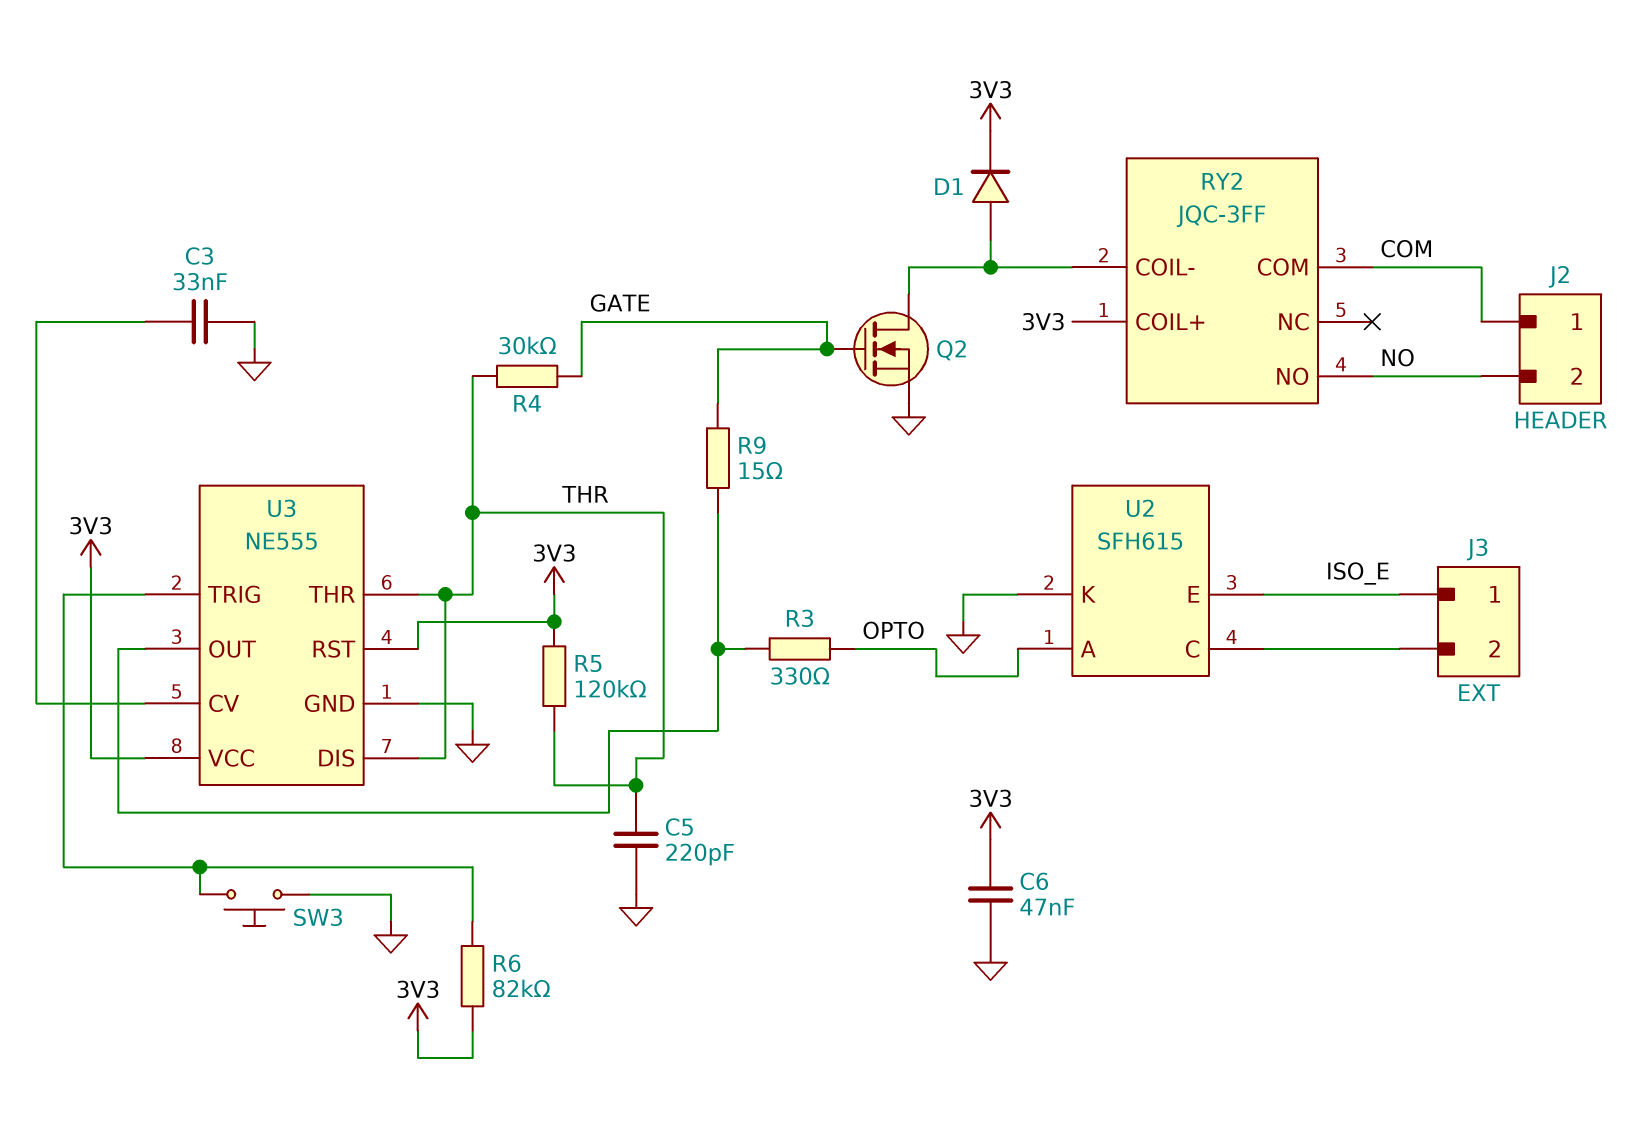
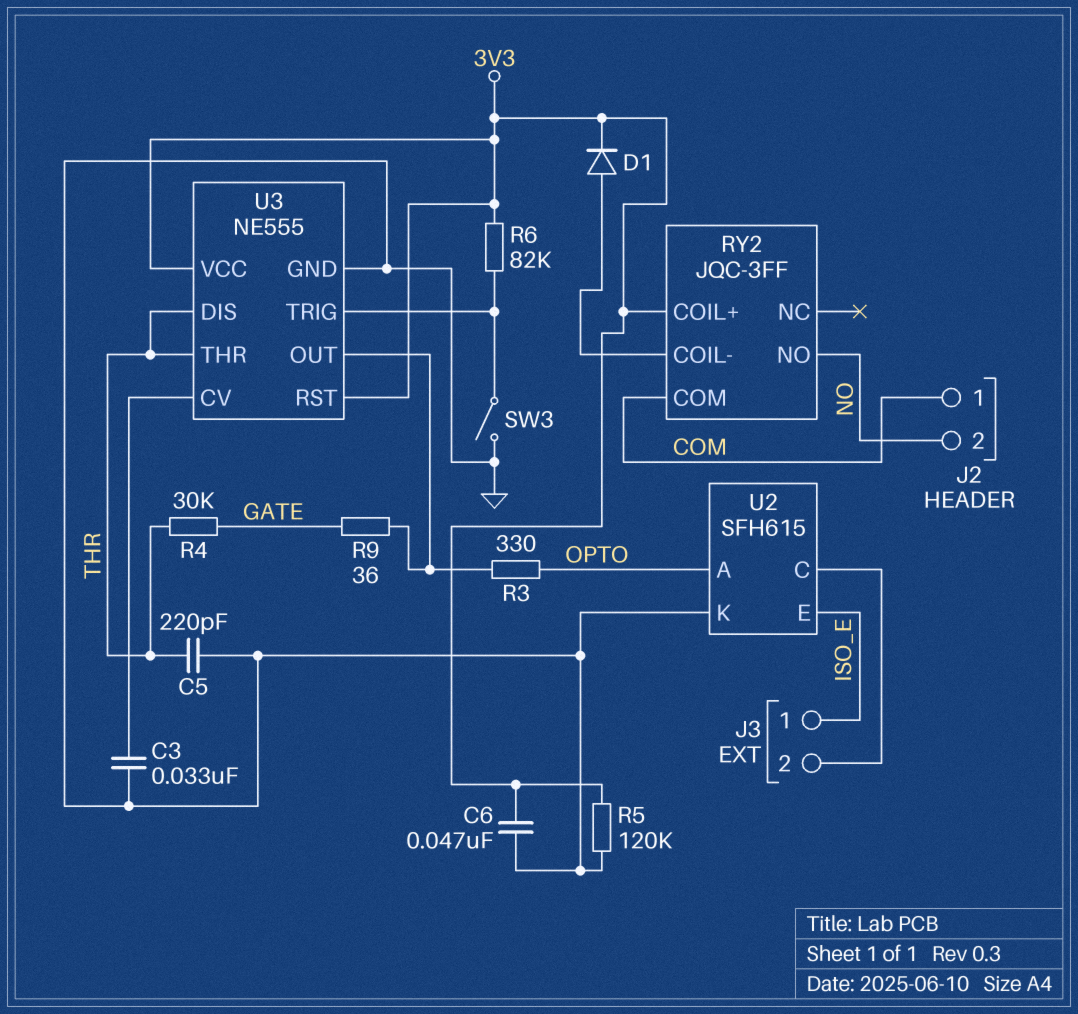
Q2: NMOS (G GATE, D RY2/COIL-, S GND) -> none
R5: 120k (3V3, THR) -> 120k (3V3, GND)
R9: 15 (GATE, U3/OUT) -> 36 (GATE, U3/OUT)
SW3: button (GND, U3/TRIG) -> switch (GND, U3/TRIG)

